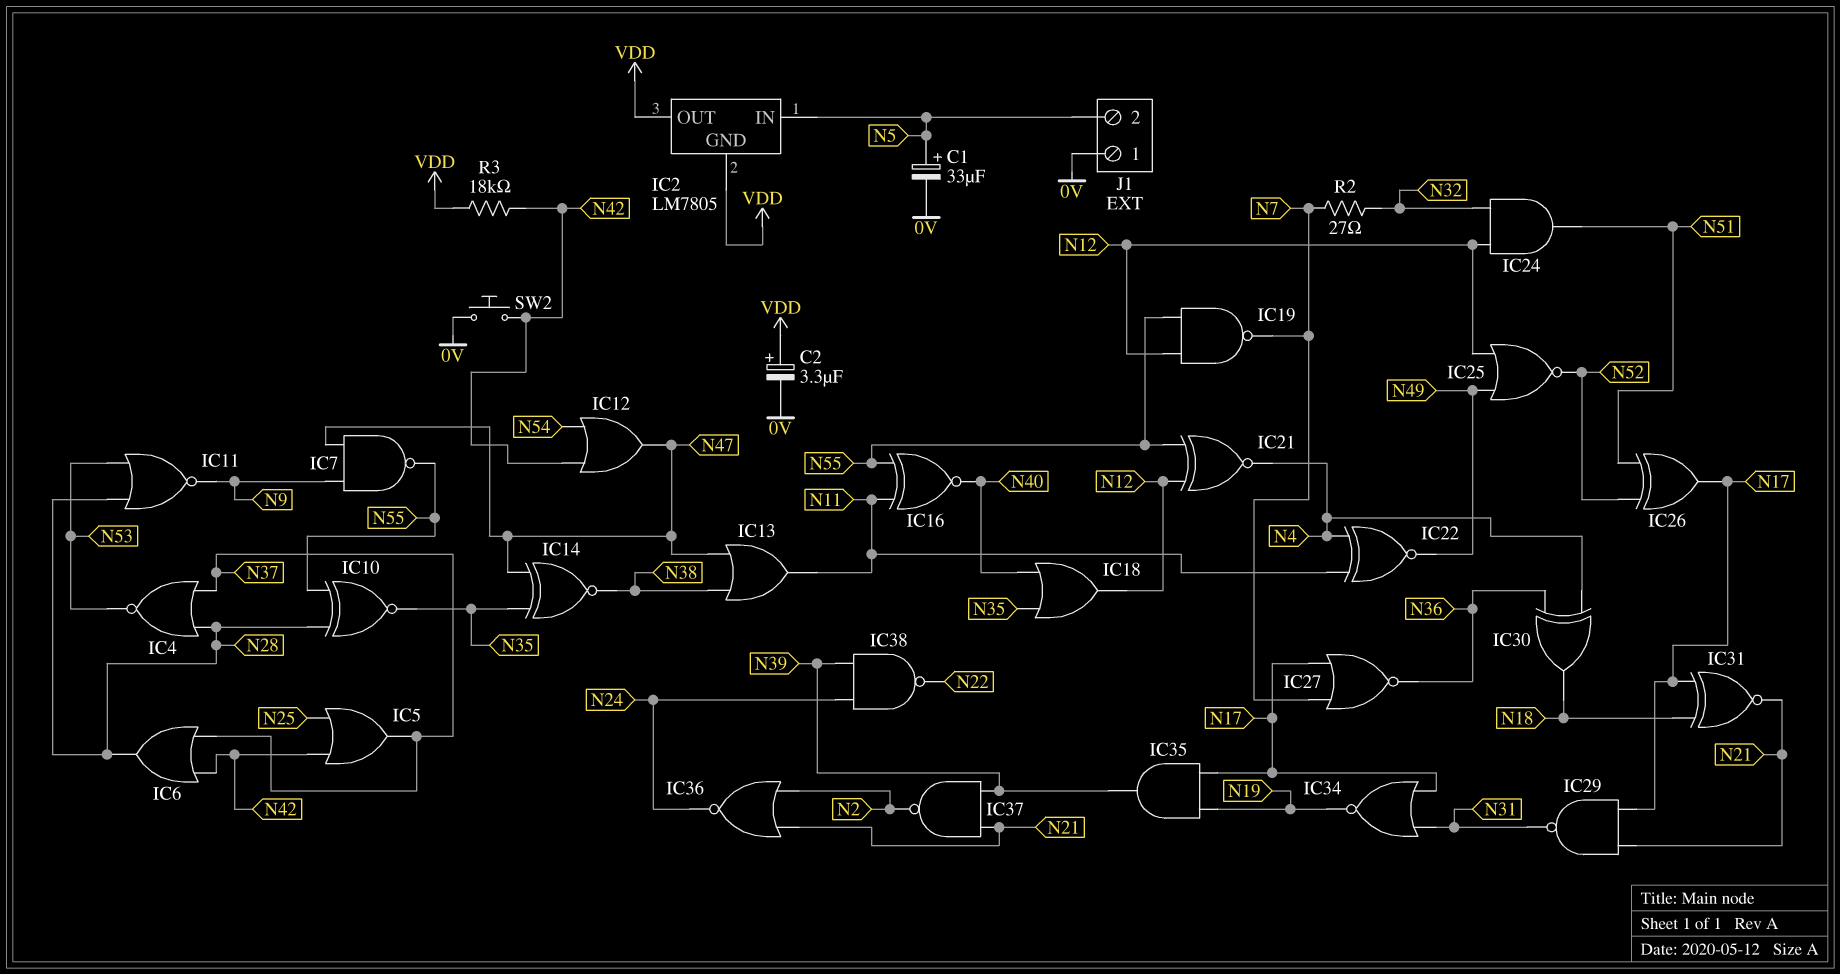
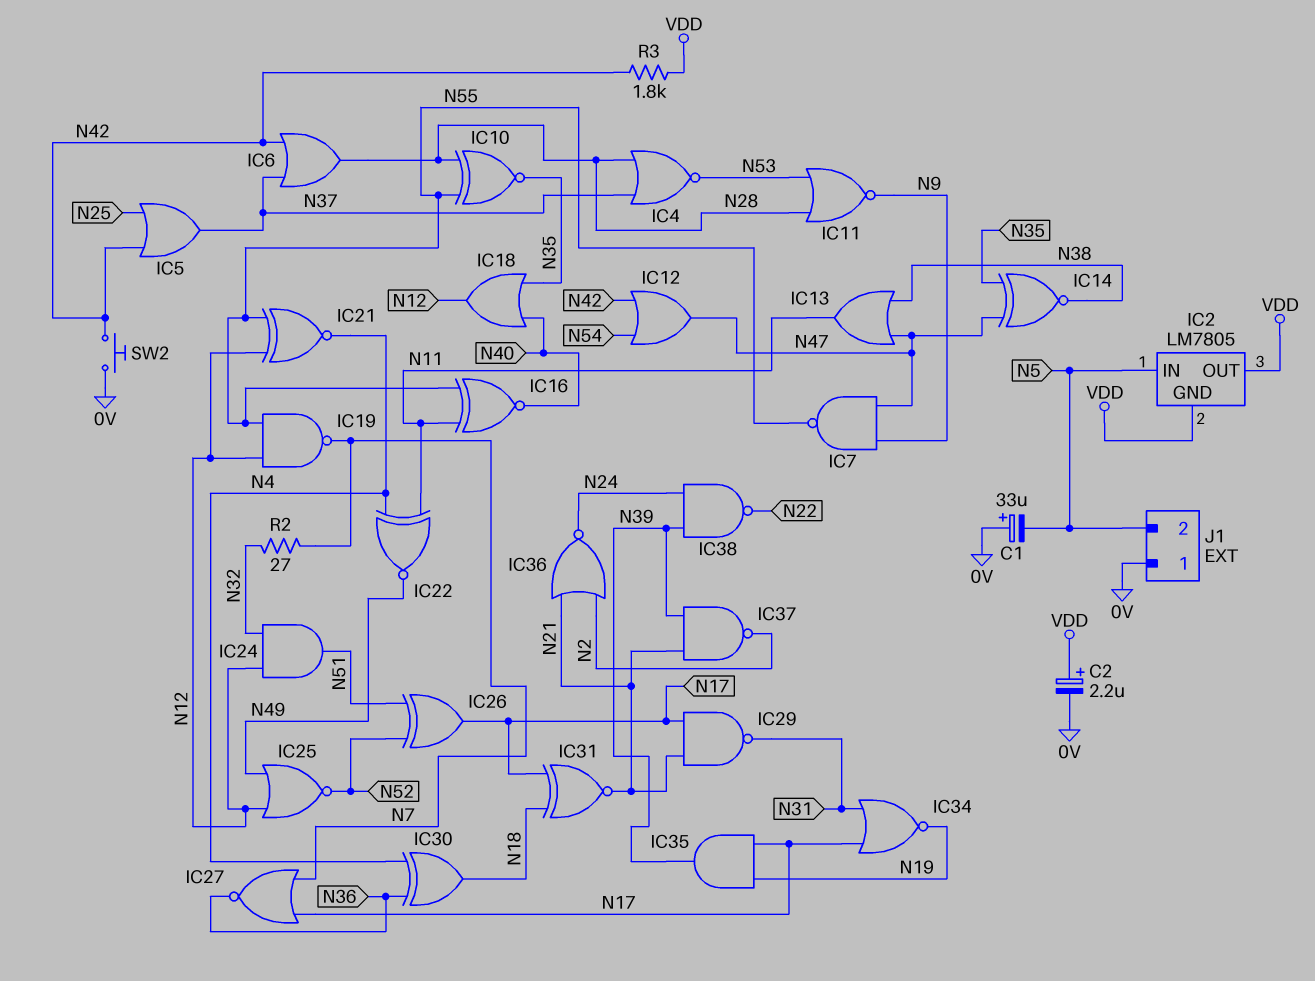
C1: 33uF (plus N5, minus 0V) -> 33uF (plus 0V, minus N5)
C2: 3.3uF (plus VDD, minus 0V) -> 2.2uF (plus VDD, minus 0V)
R3: 18k (N42, VDD) -> 1.8k (N42, VDD)

